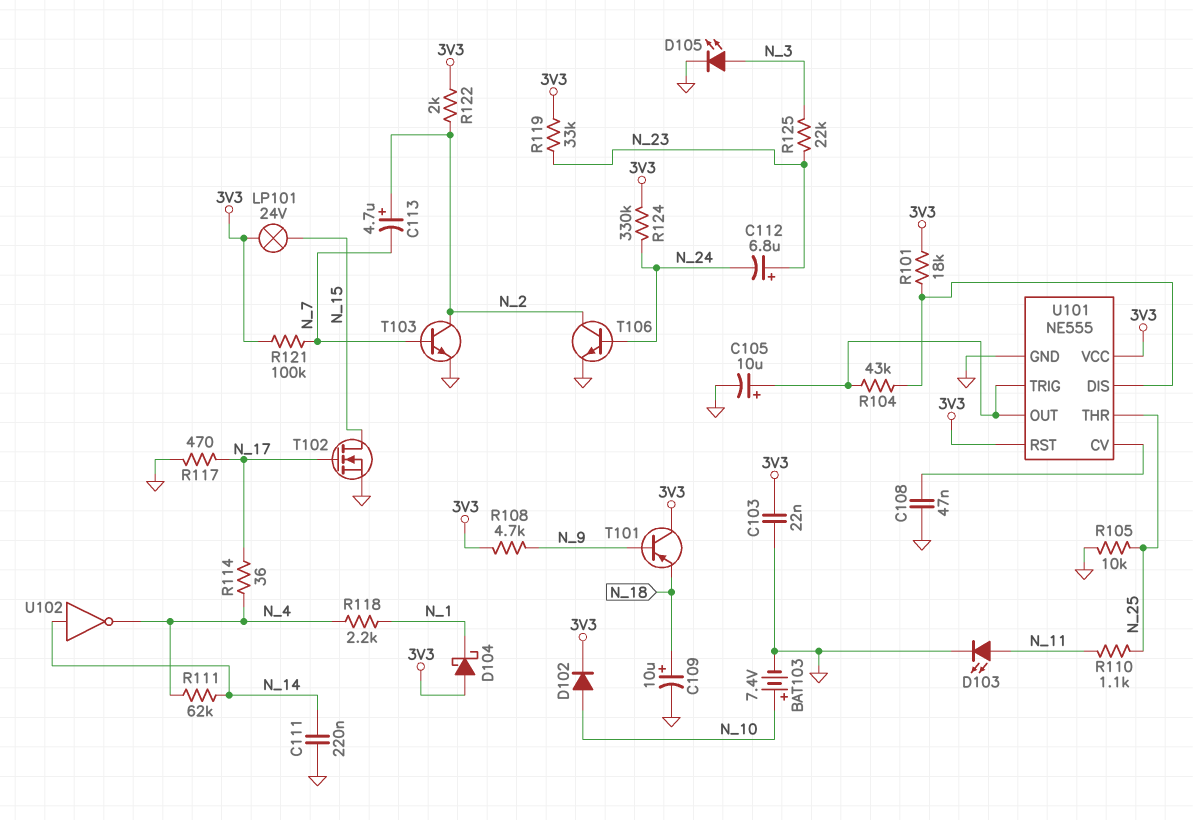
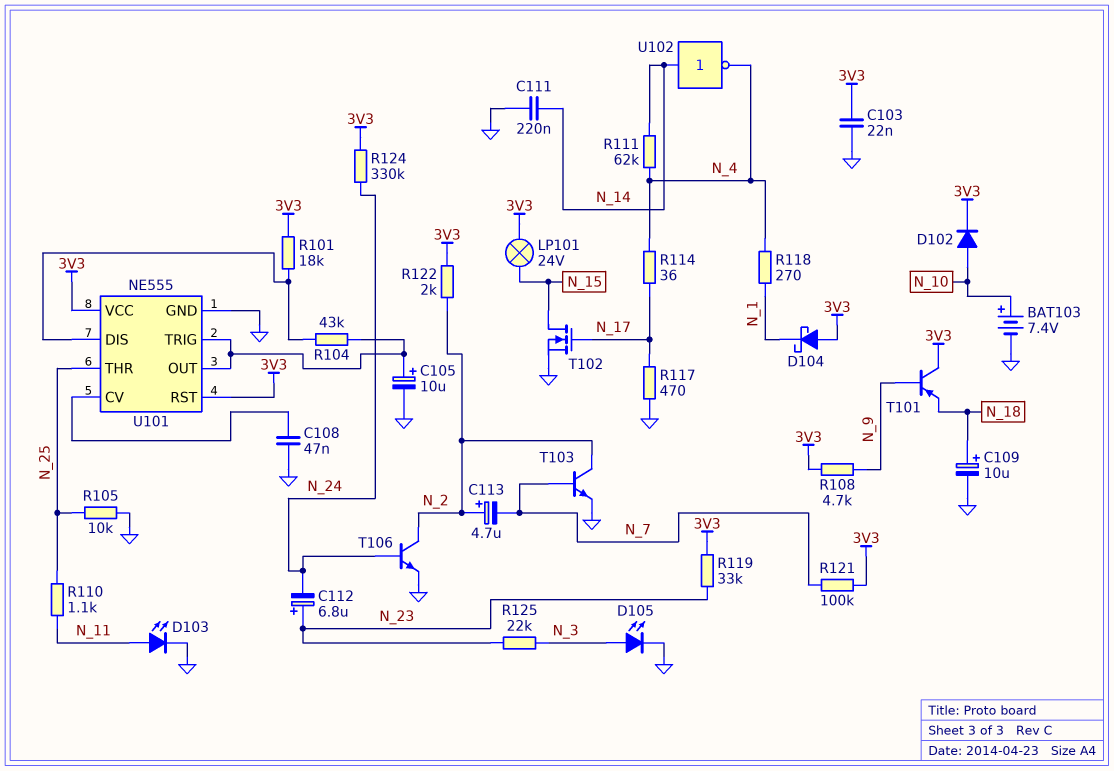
R118: 2.2k (N_1, N_4) -> 270 (N_1, N_4)

